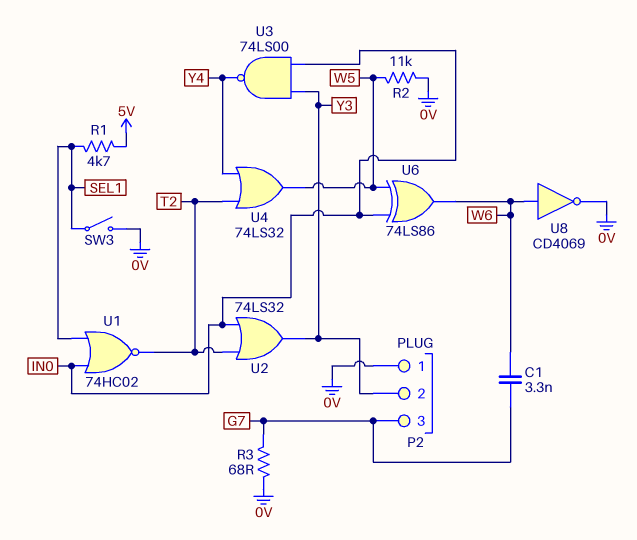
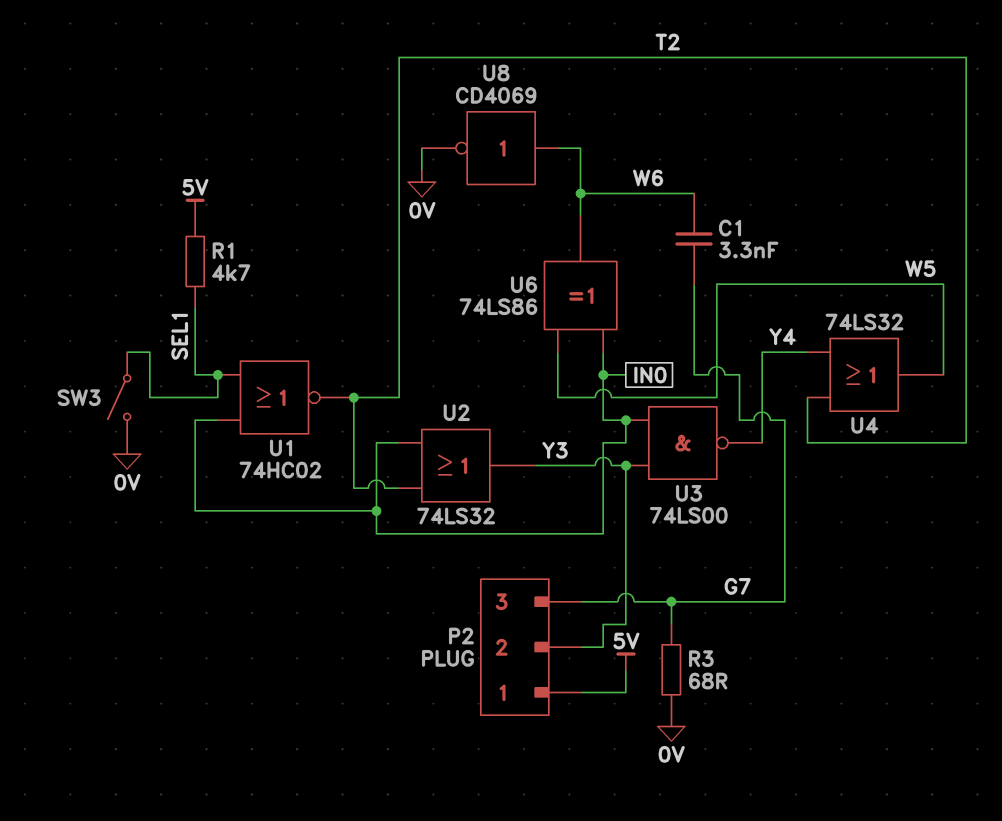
P2 pin 1: 0V -> 5V
R2: 11k (0V, W5) -> none

